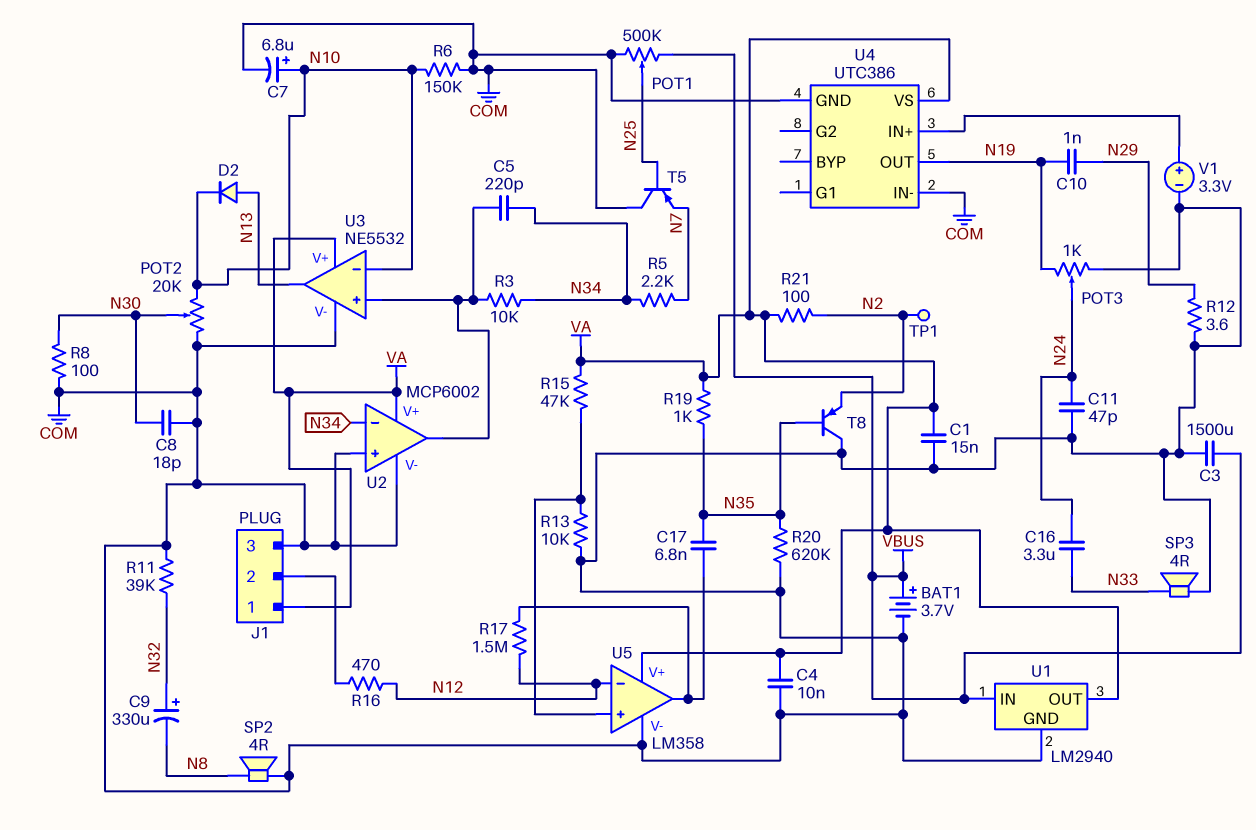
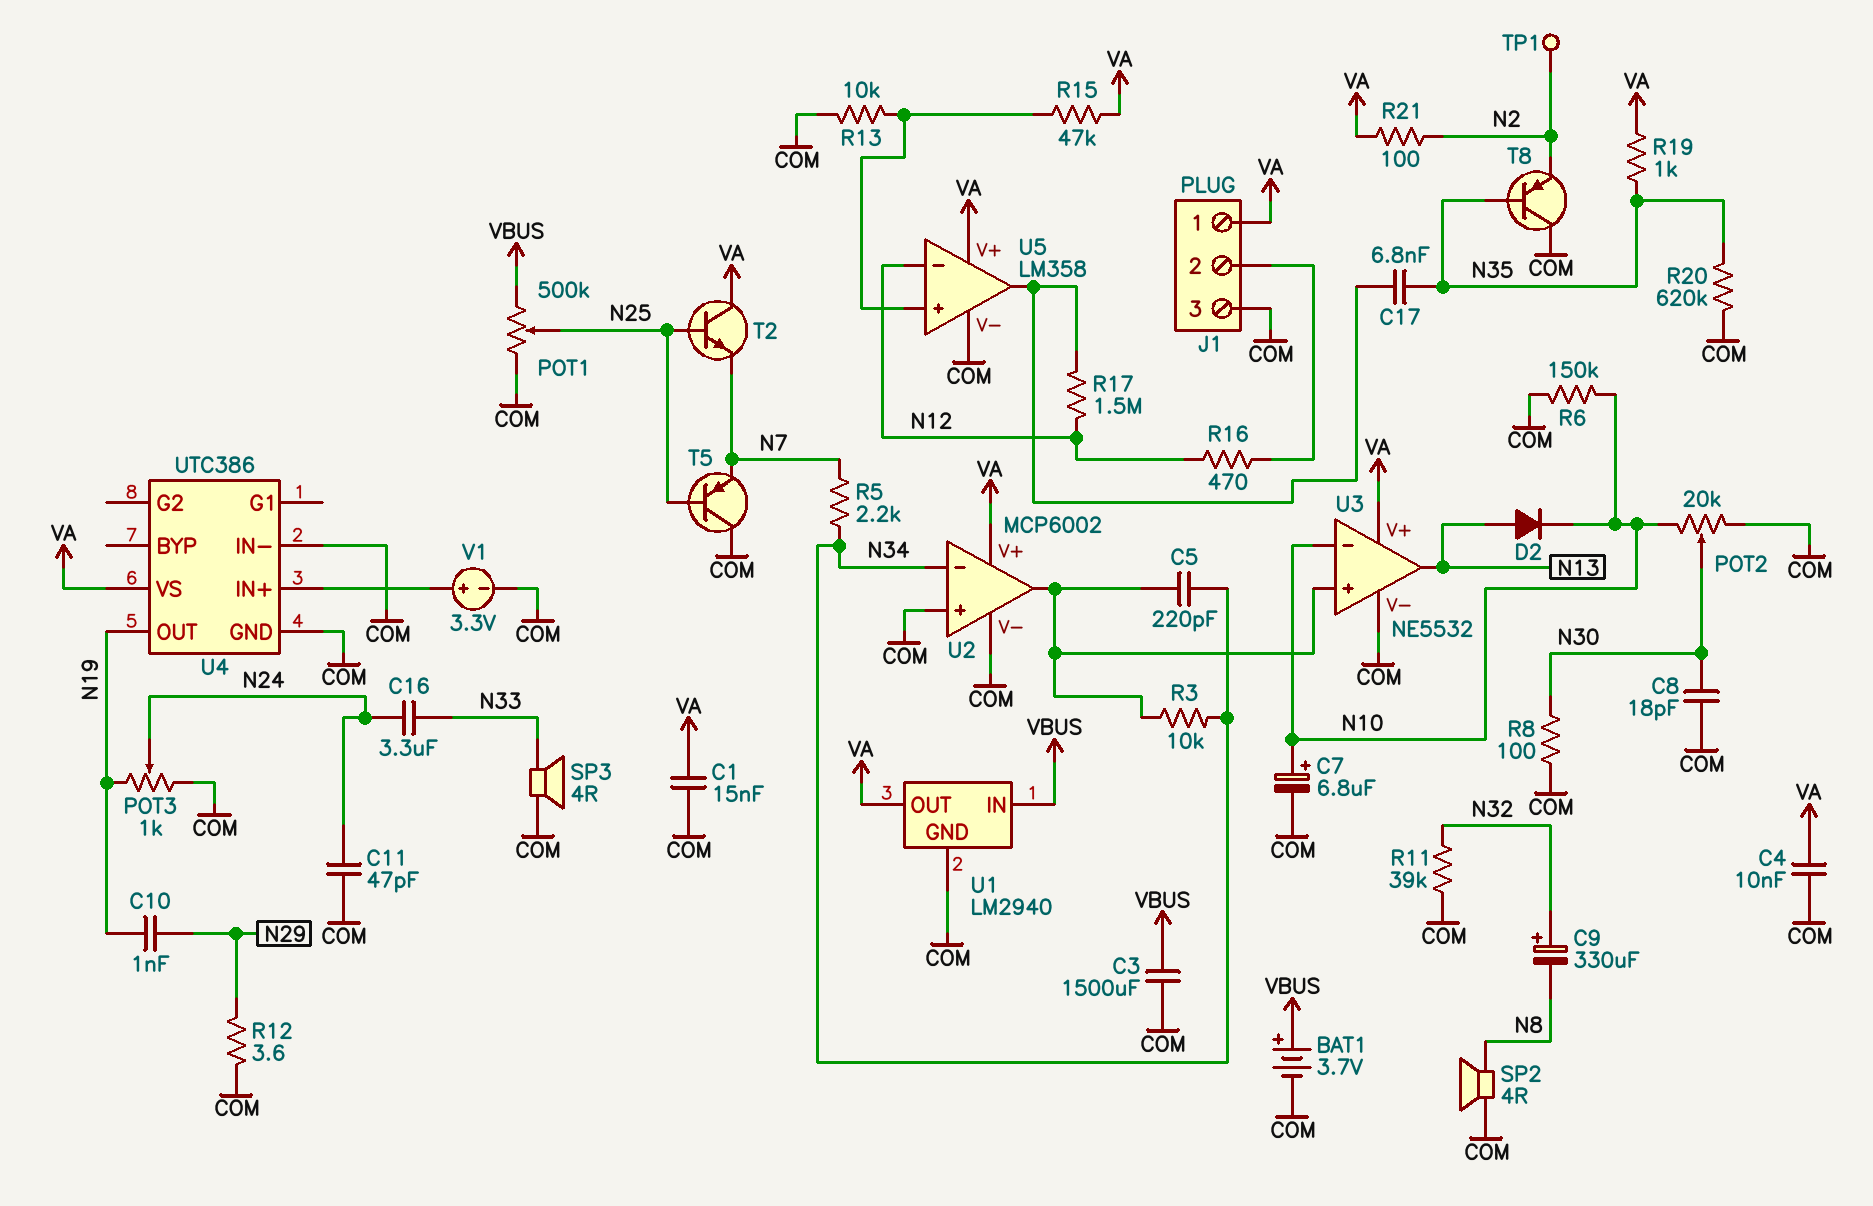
T2: none -> NPN (B N25, C VA, E N7)

